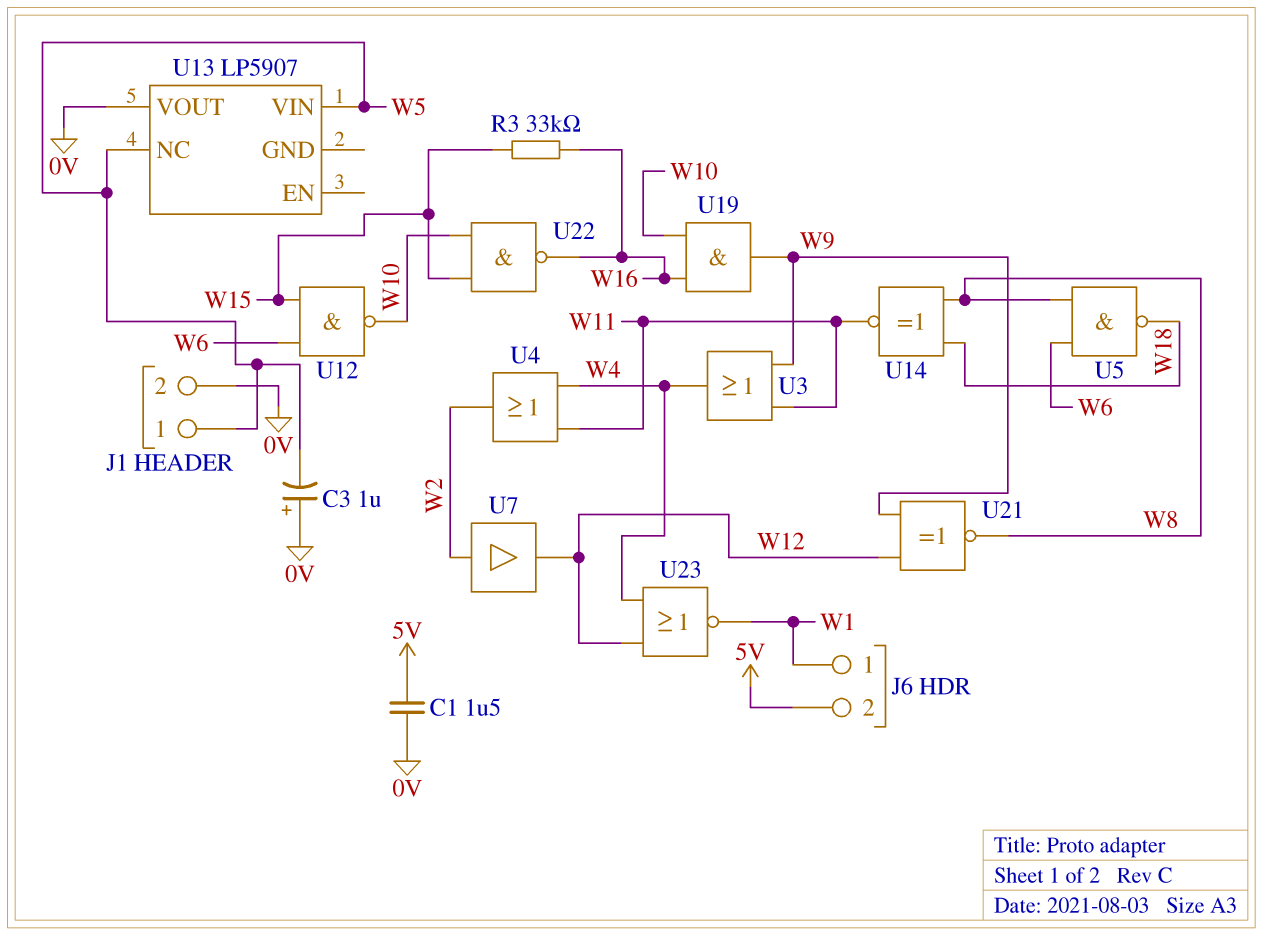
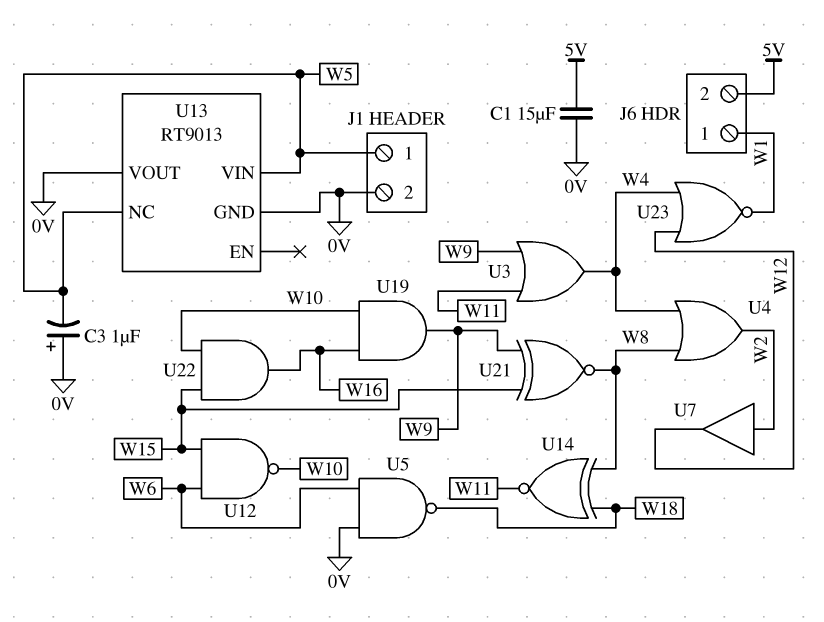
C1: 1.5uF (0V, 5V) -> 15uF (0V, 5V)
R3: 33k (W15, W16) -> none
U4: OR (in W4, in W11, out W2) -> OR (in W4, in W8, out W2)
U5: NAND (in W6, in W8, out W18) -> NAND (in 0V, in W6, out W18)
U13: LP5907 -> RT9013
U13 pin GND: none -> 0V
U21: XNOR (in W9, in W12, out W8) -> XNOR (in W9, in W15, out W8)
U22: NAND (in W10, in W15, out W16) -> AND (in W10, in W15, out W16)

